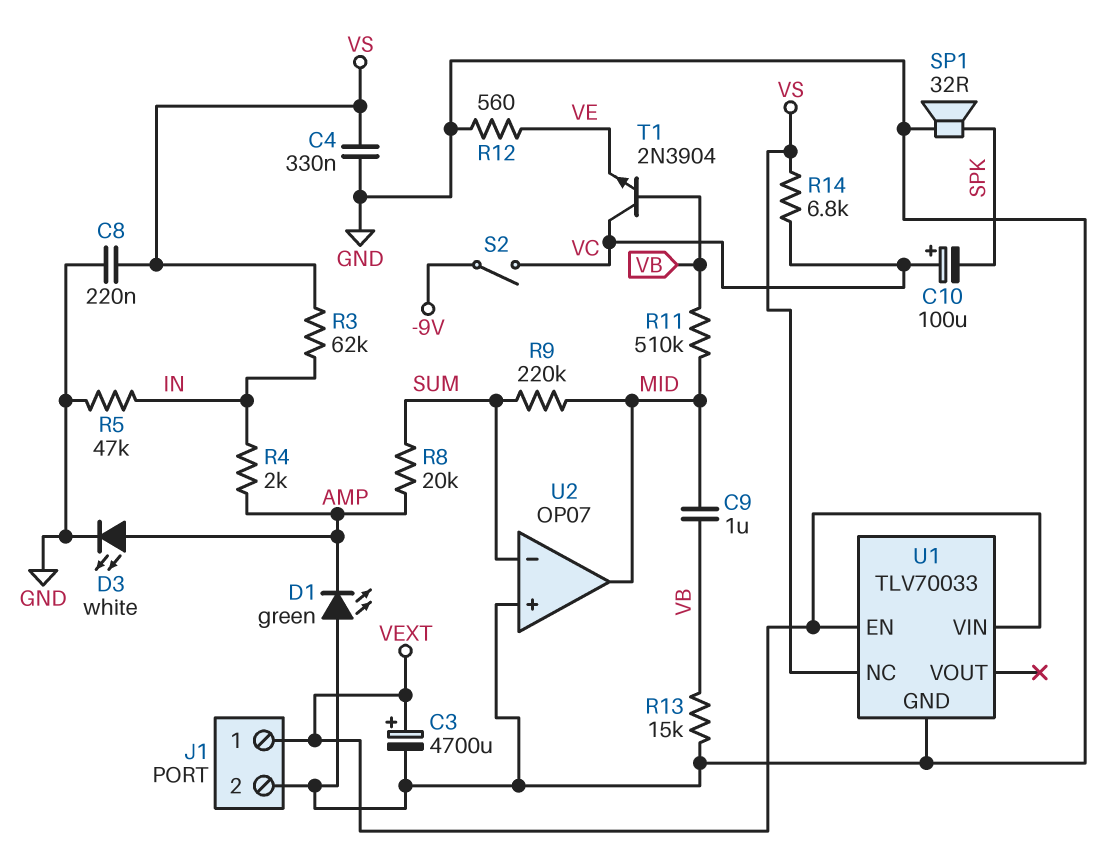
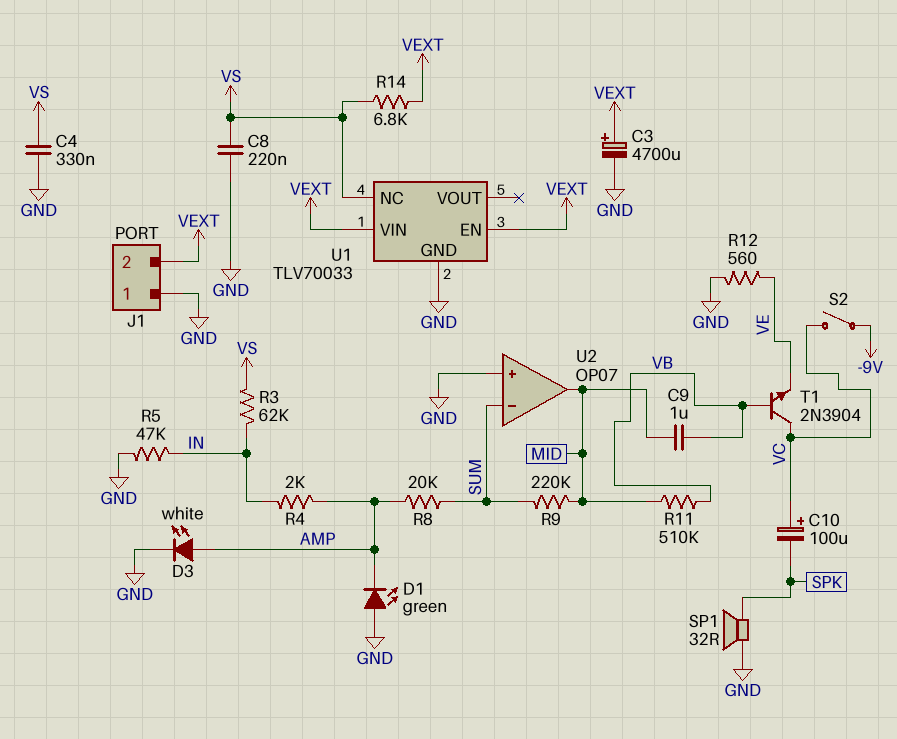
J1 pin 1: VEXT -> GND
J1 pin 2: GND -> VEXT
R13: 15k (GND, VB) -> none
R14: 6.8k (VC, VS) -> 6.8k (VEXT, VS)

